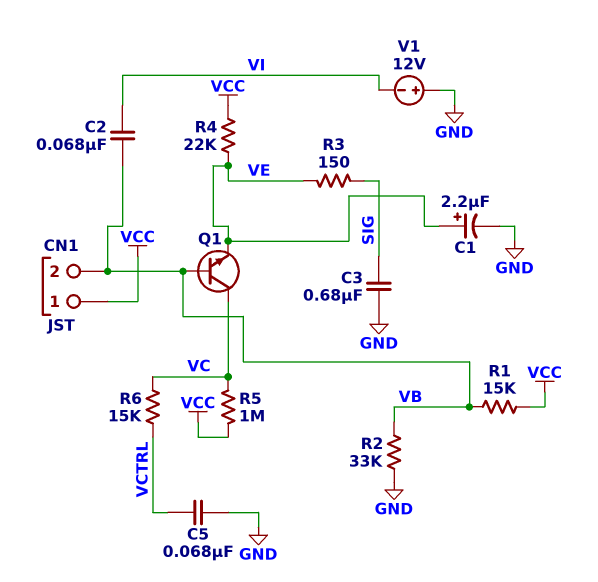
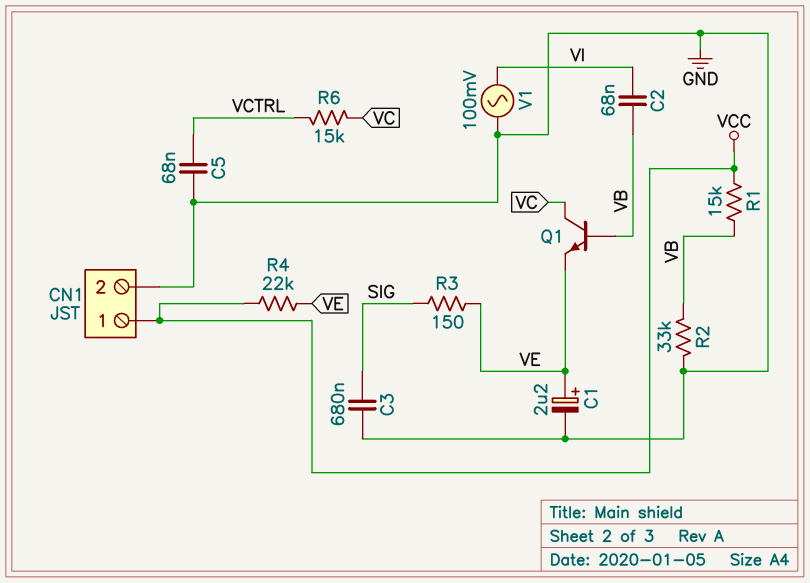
CN1 pin 2: VB -> GND
R5: 1M (VC, VCC) -> none
V1: 12V (plus GND, minus VI) -> AC 100mV (GND, VI)

